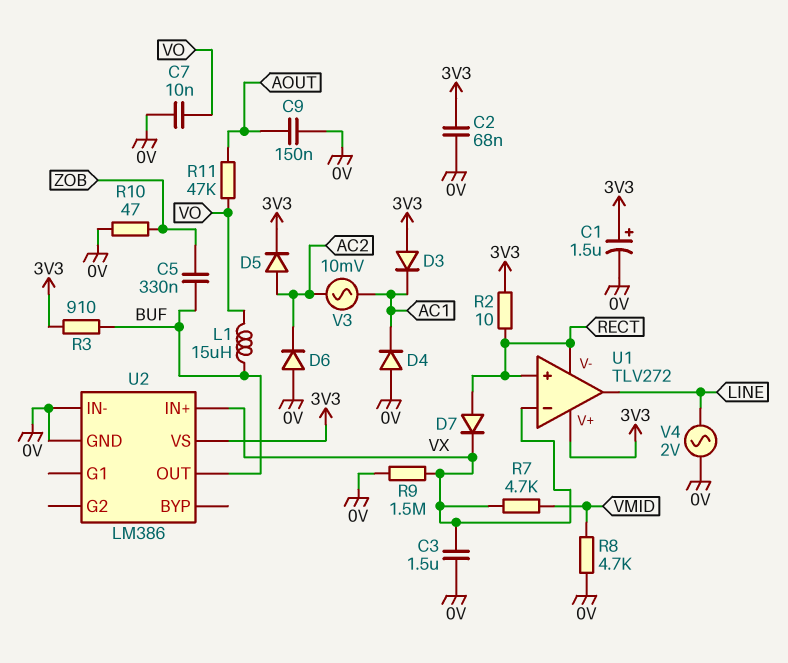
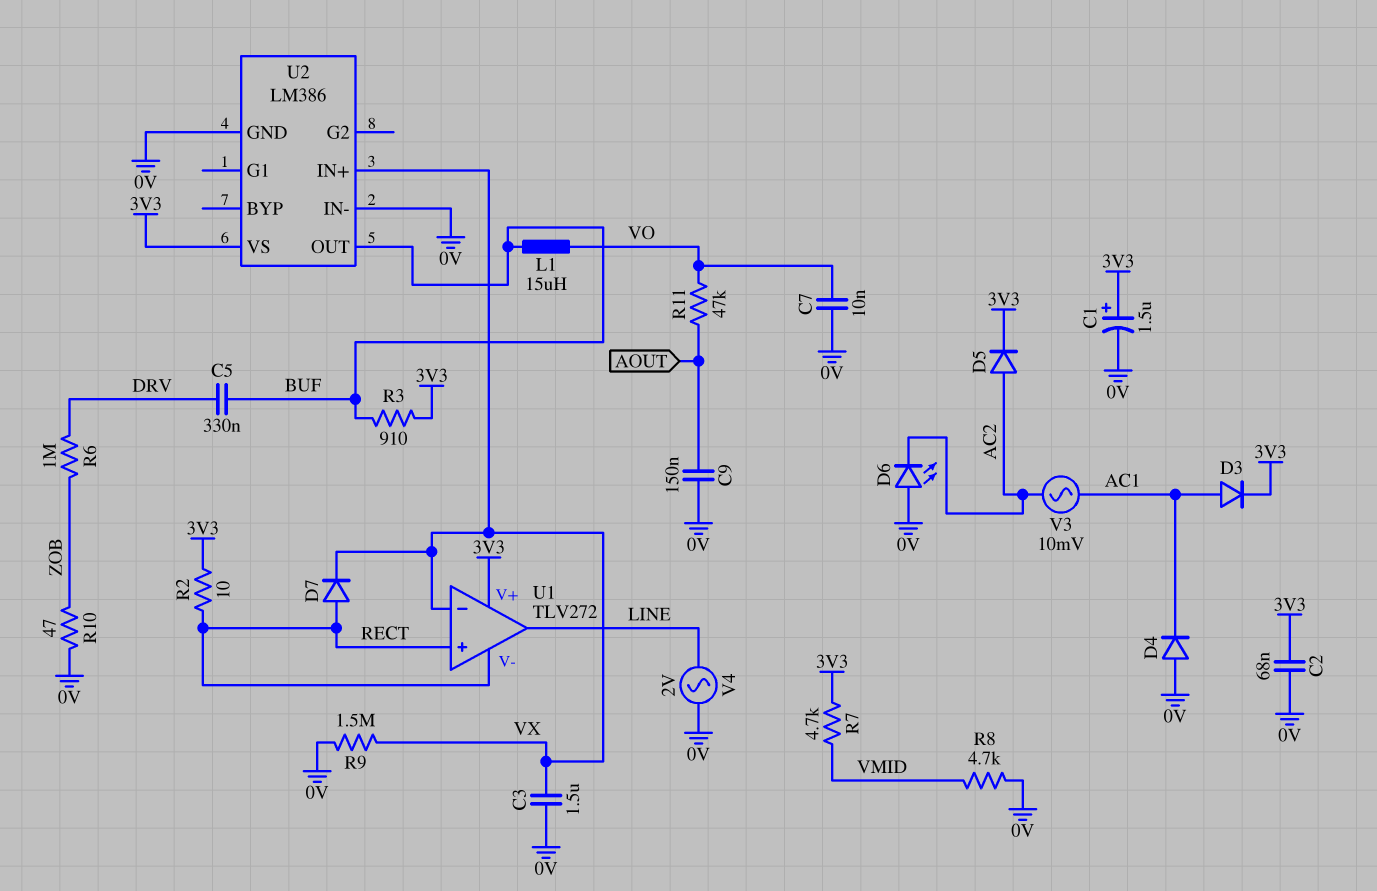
C5: 330nF (BUF, ZOB) -> 330nF (BUF, DRV)
D3: diode (A 3V3, K AC1) -> diode (A AC1, K 3V3)
D6: diode (A 0V, K AC2) -> LED (A 0V, K AC2)
R6: none -> 1M (DRV, ZOB)
R7: 4.7k (VMID, VX) -> 4.7k (3V3, VMID)

